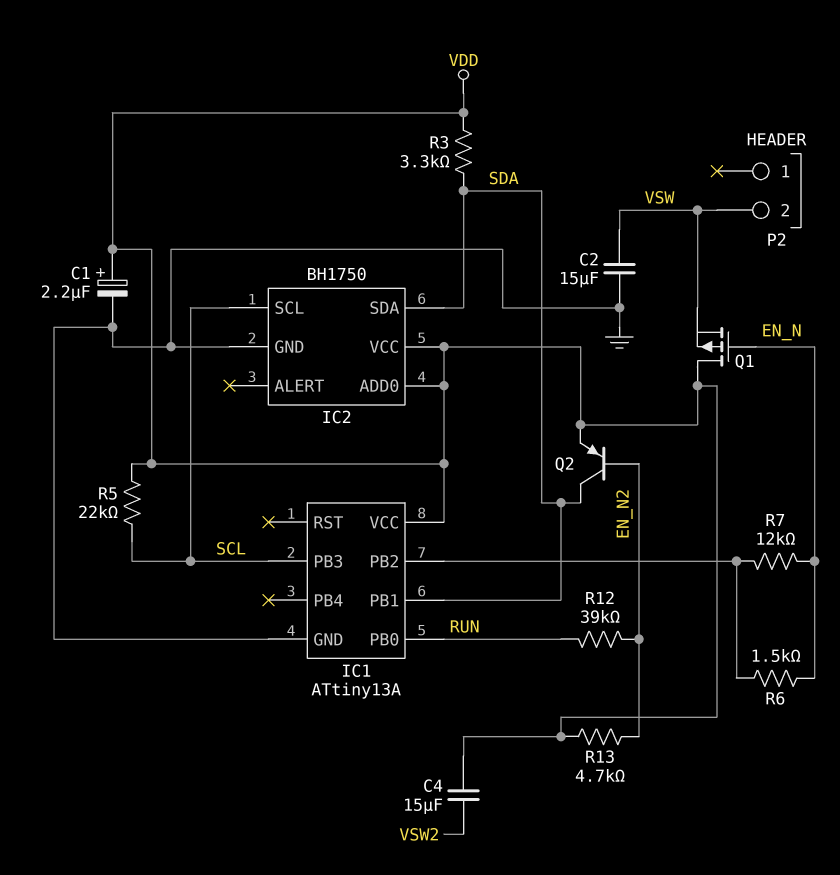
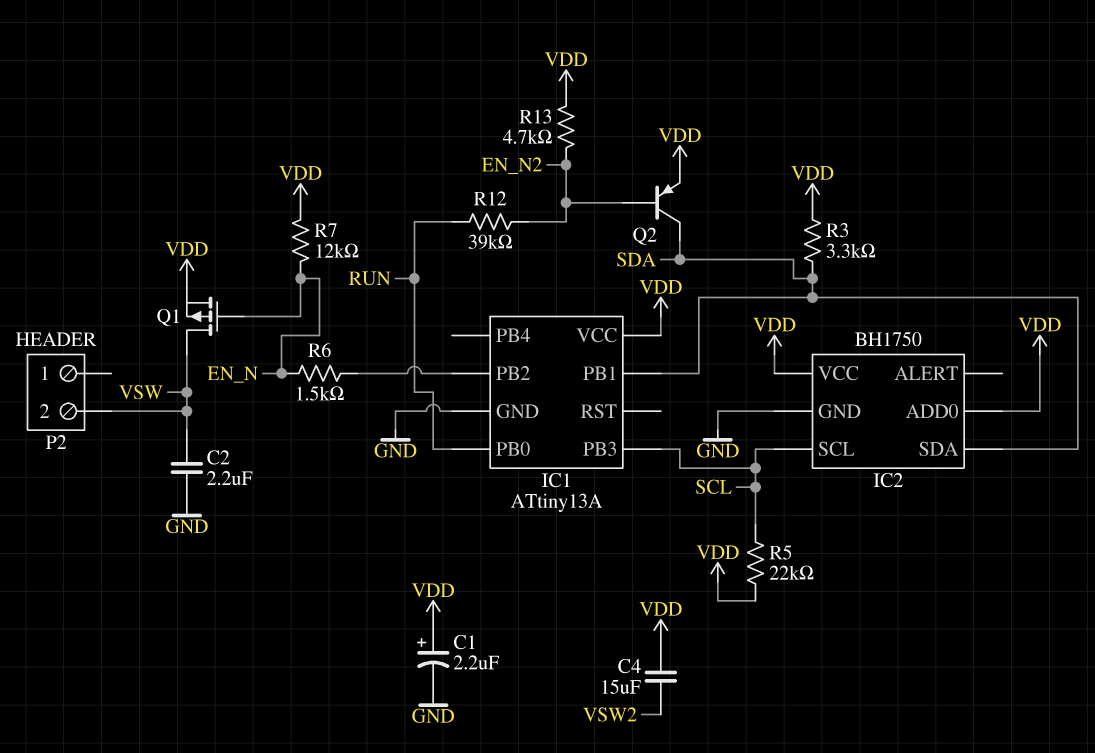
C2: 15uF (GND, VSW) -> 2.2uF (GND, VSW)
Q1: PMOS (G EN_N, D VDD, S VSW) -> PMOS (G EN_N, D VSW, S VDD)
R7: 12k (EN_N, IC1/PB2) -> 12k (EN_N, VDD)

